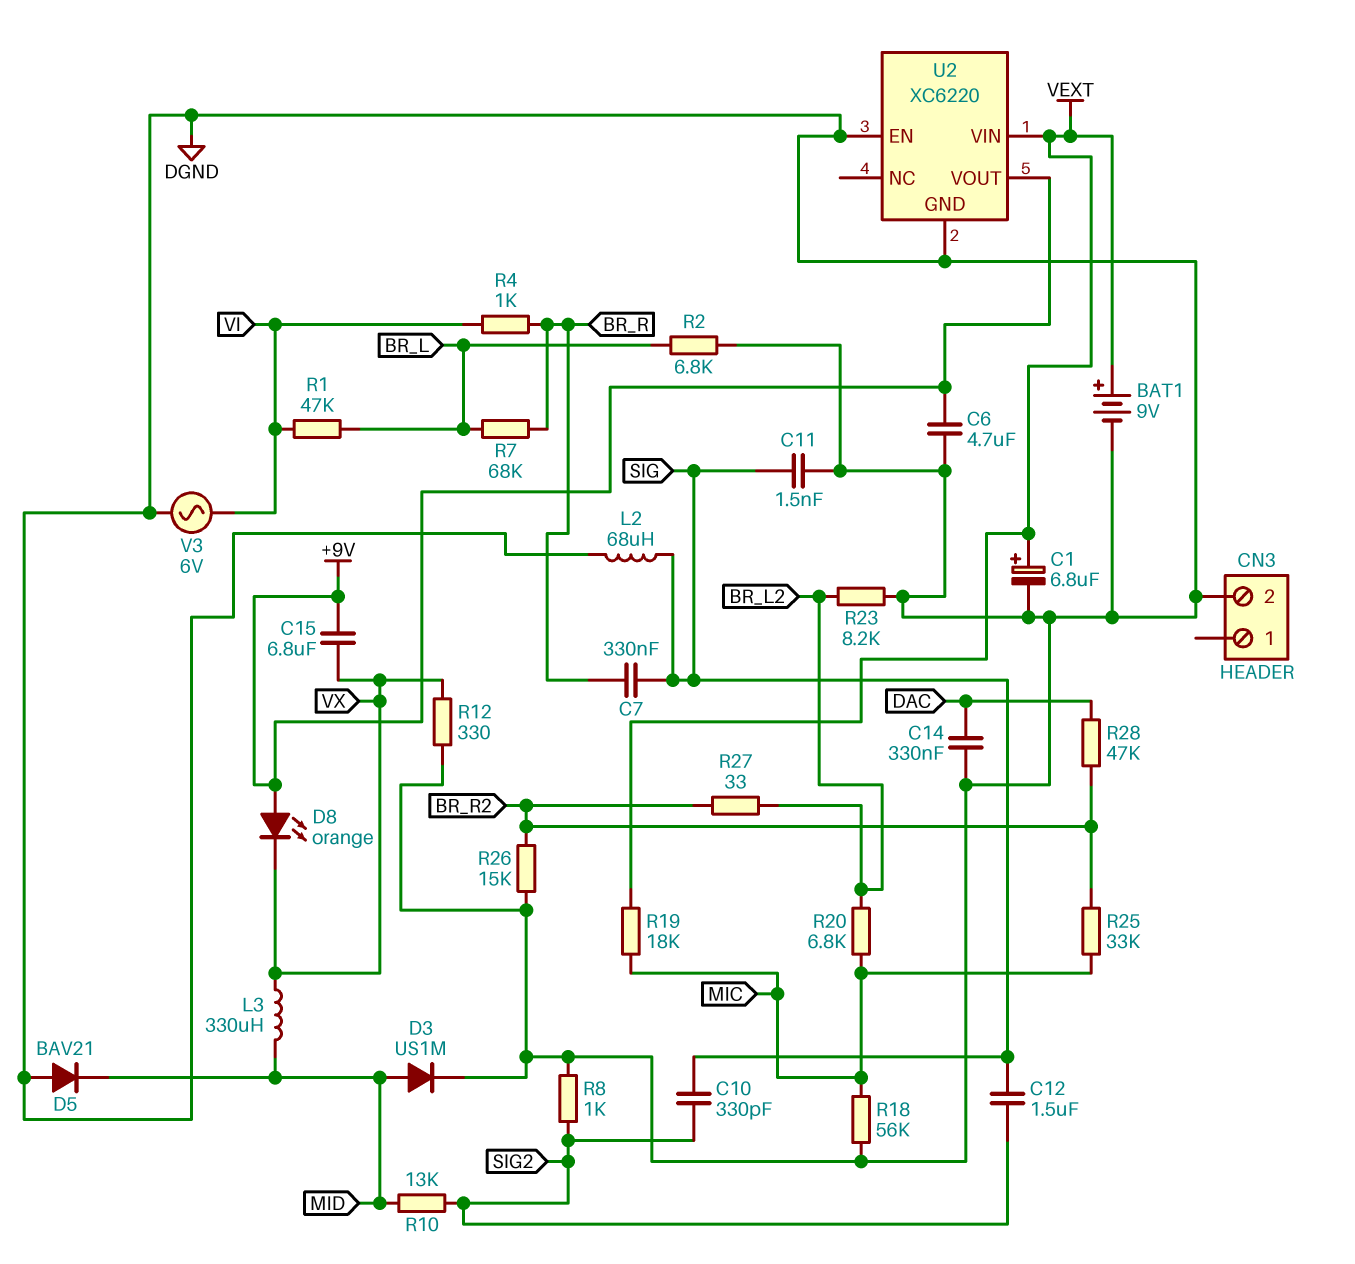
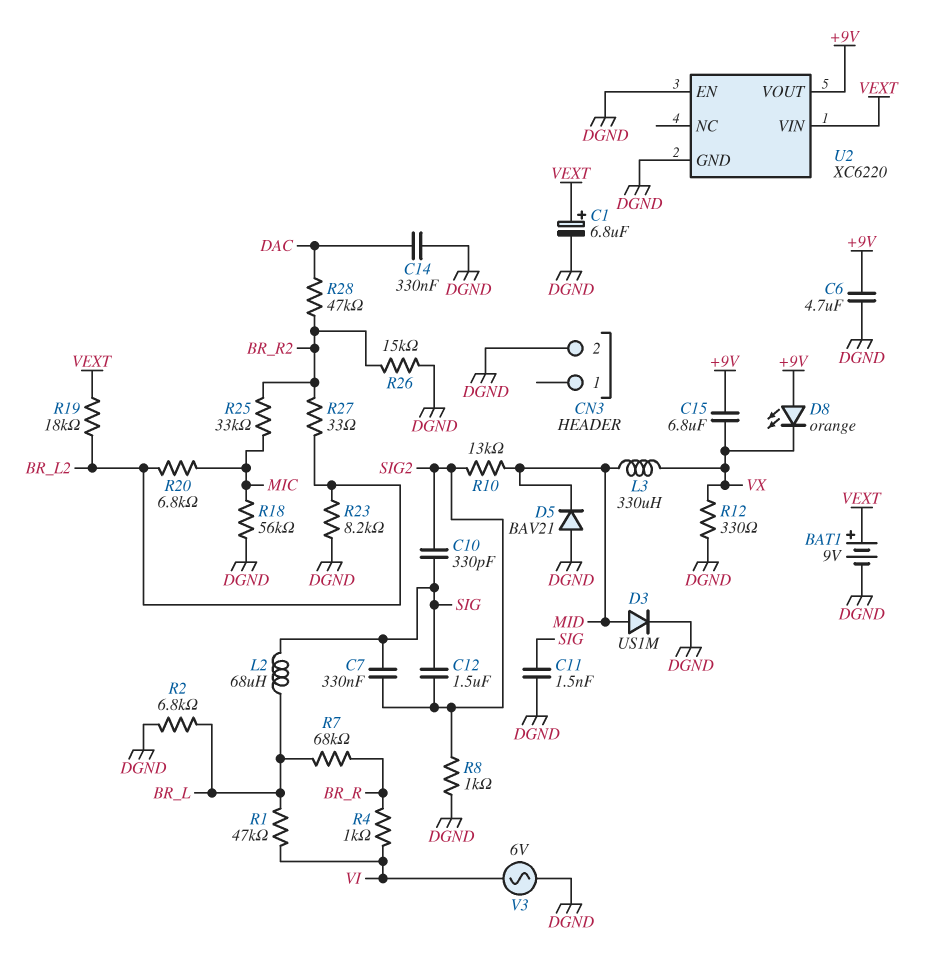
C7: 330nF (BR_R, SIG) -> 330nF (SIG, SIG2)
L2: 68uH (DGND, SIG) -> 68uH (BR_L, SIG)
R19: 18k (MIC, VEXT) -> 18k (BR_L2, VEXT)

